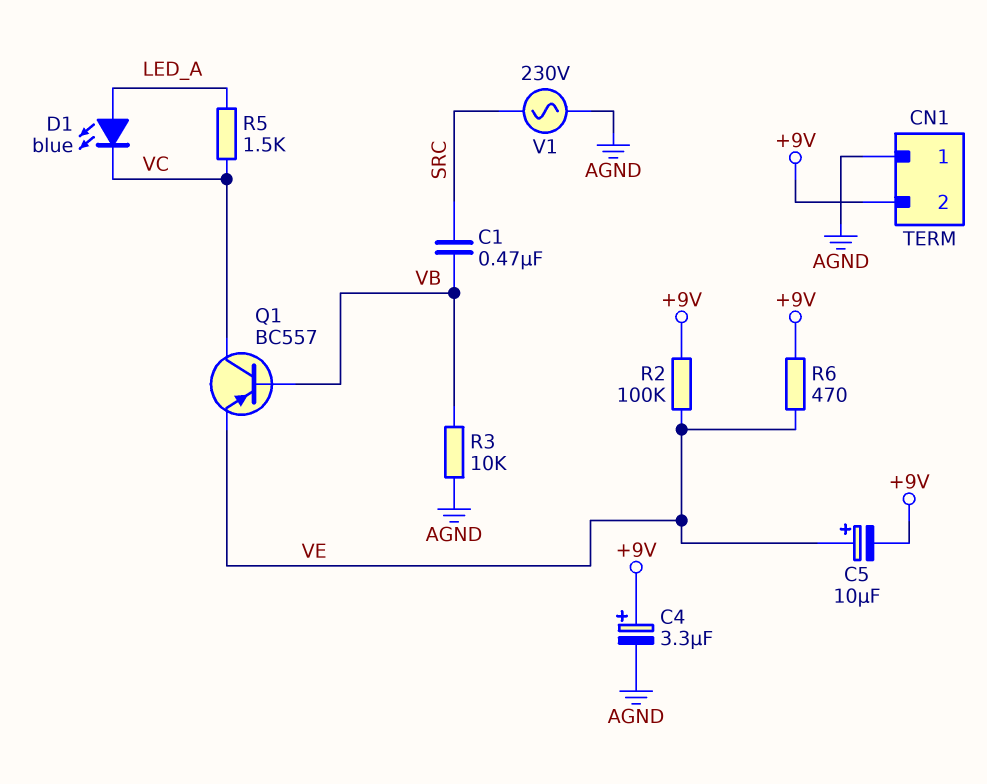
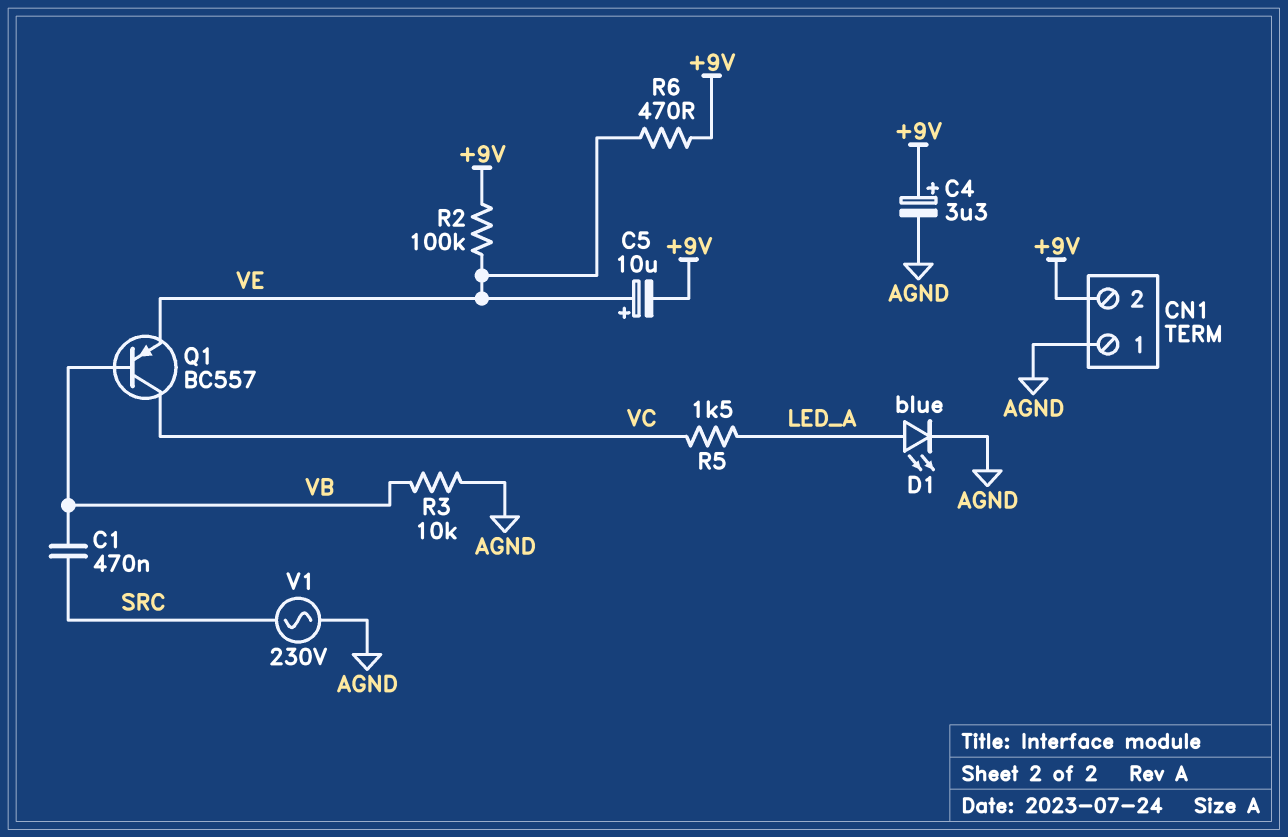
D1: LED blue (A LED_A, K VC) -> LED blue (A LED_A, K AGND)

